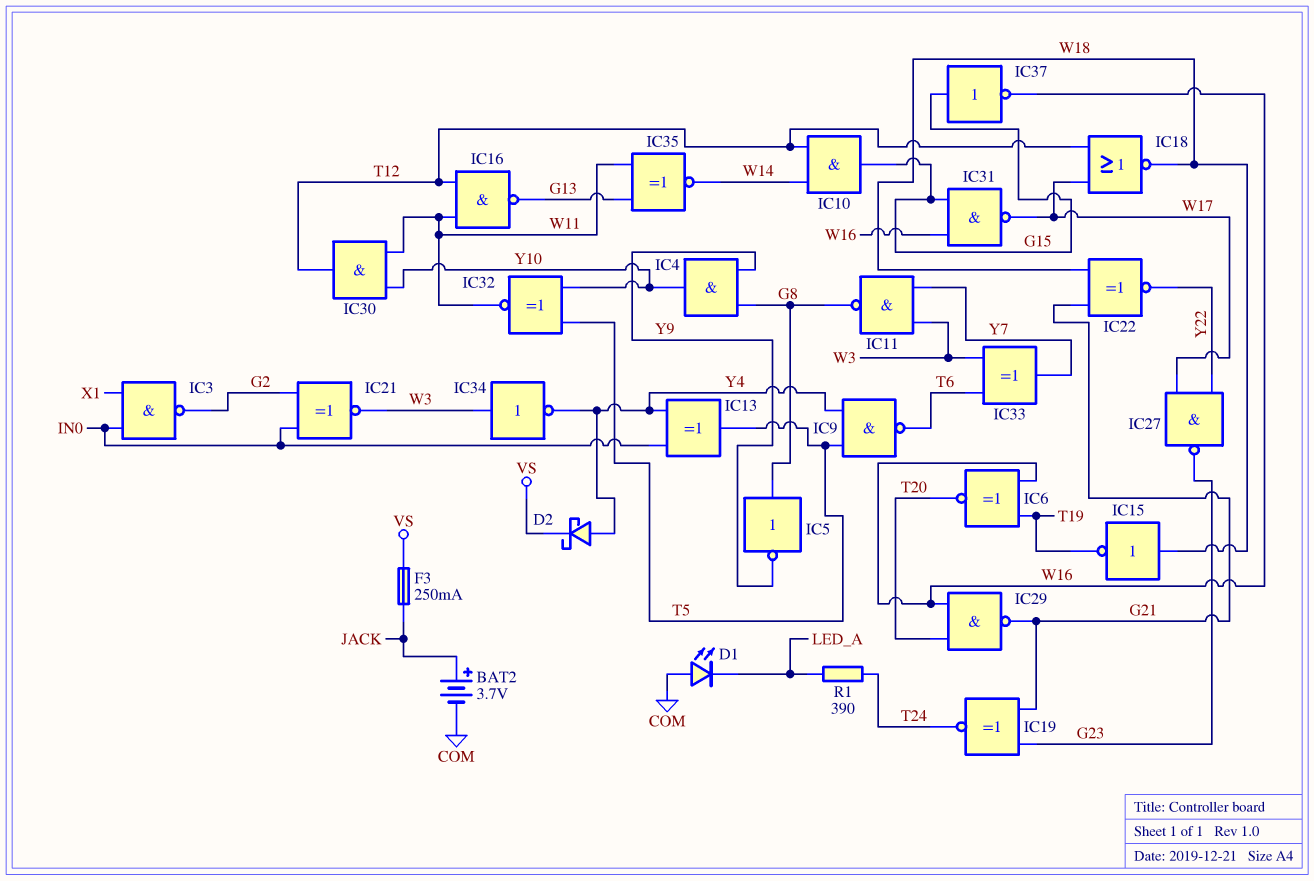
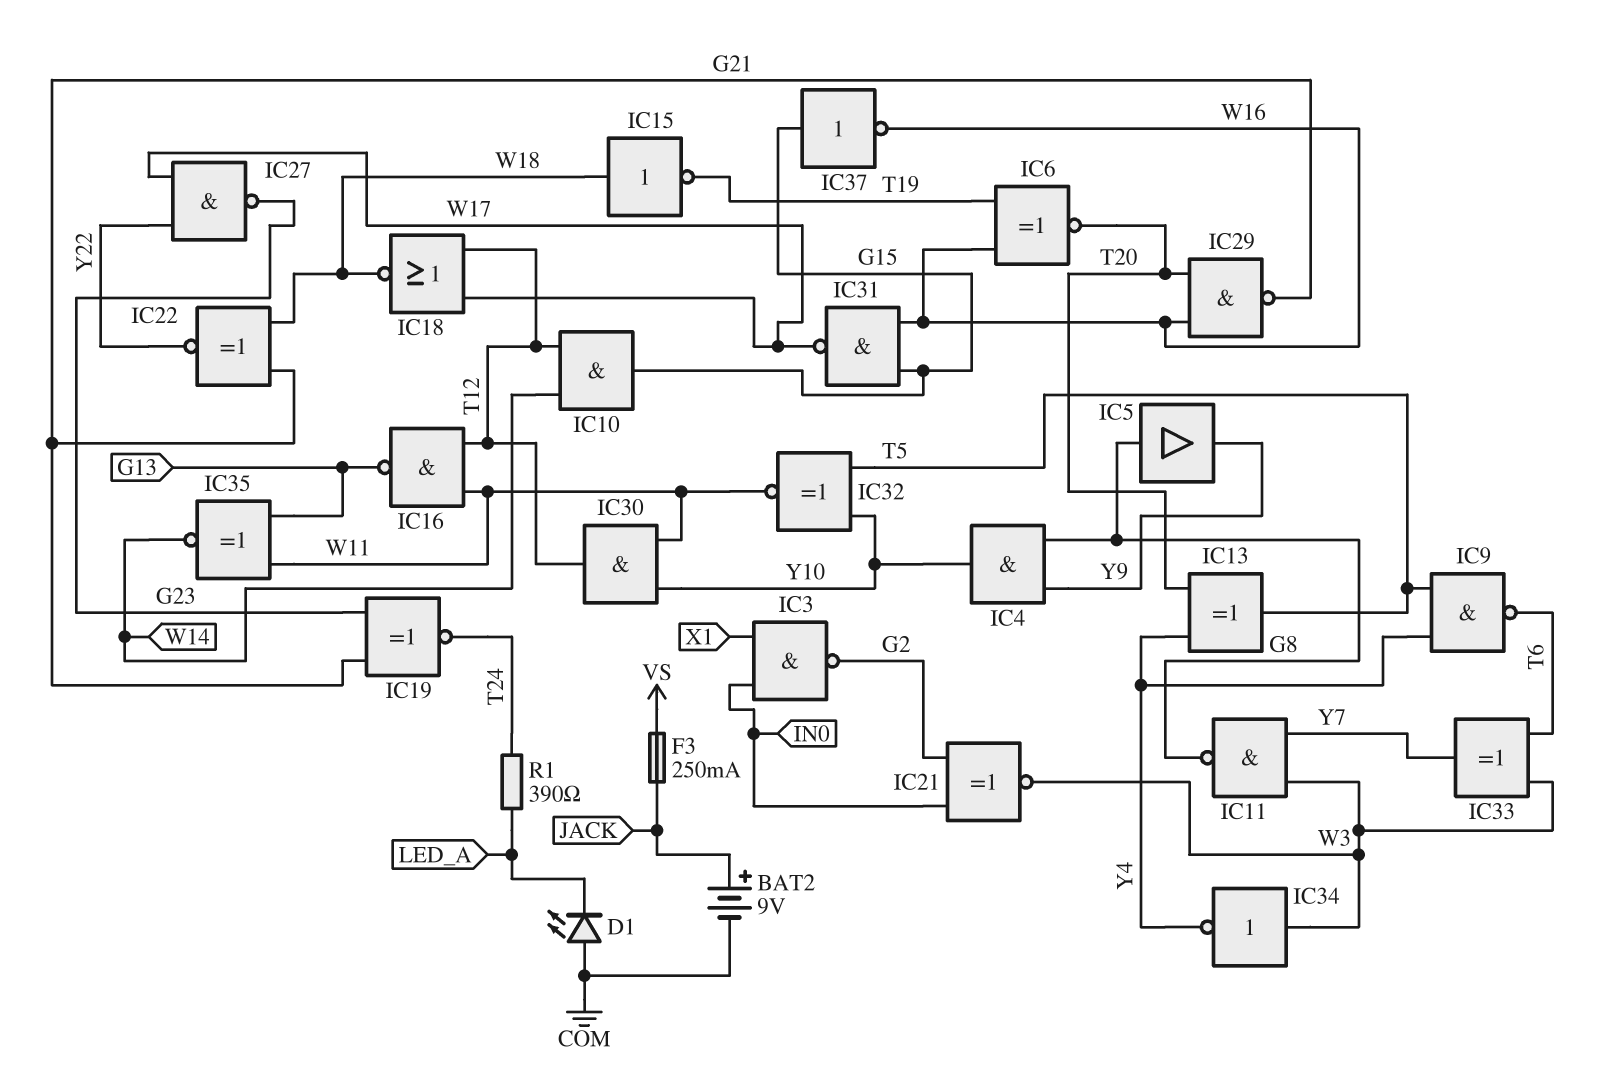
BAT2: 3.7V (plus JACK, minus COM) -> 9V (plus JACK, minus COM)
D2: schottky (A Y4, K VS) -> none
IC5: NOT (in G8, out Y9) -> buffer (in G8, out Y9)
IC13: XOR (in IN0, in Y4, out T5) -> XOR (in T20, in Y4, out T5)

